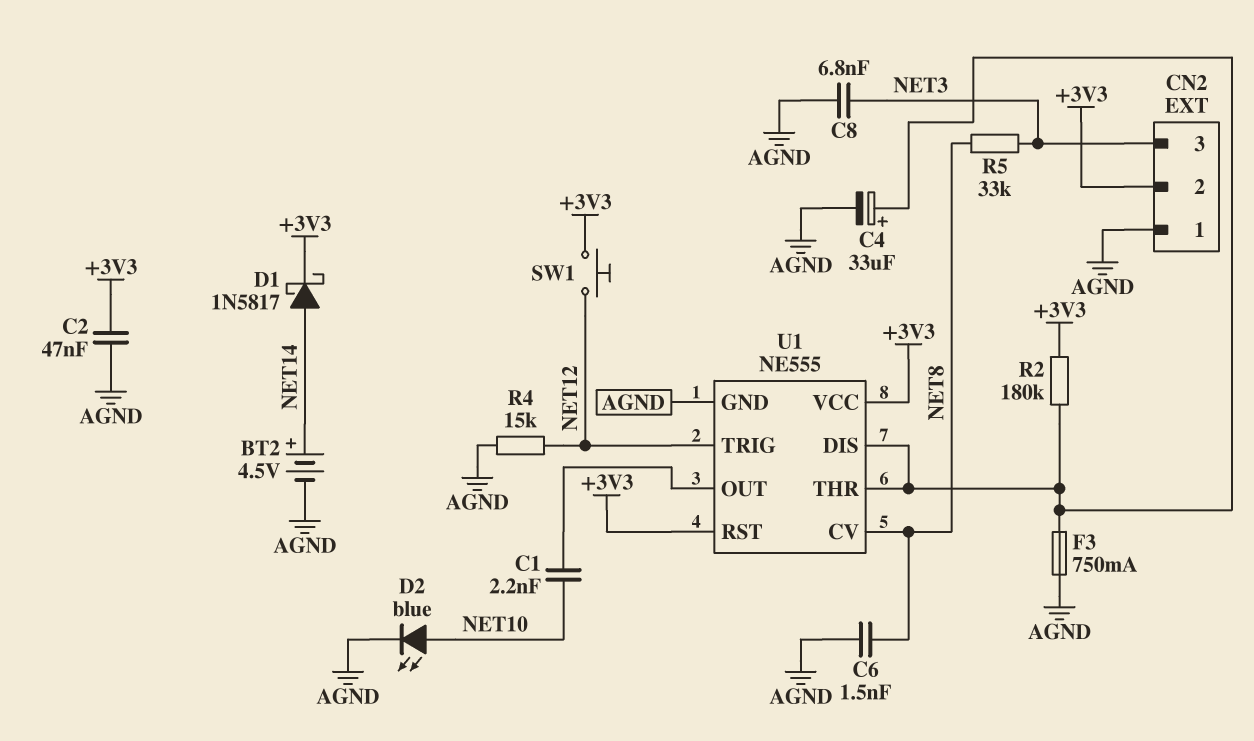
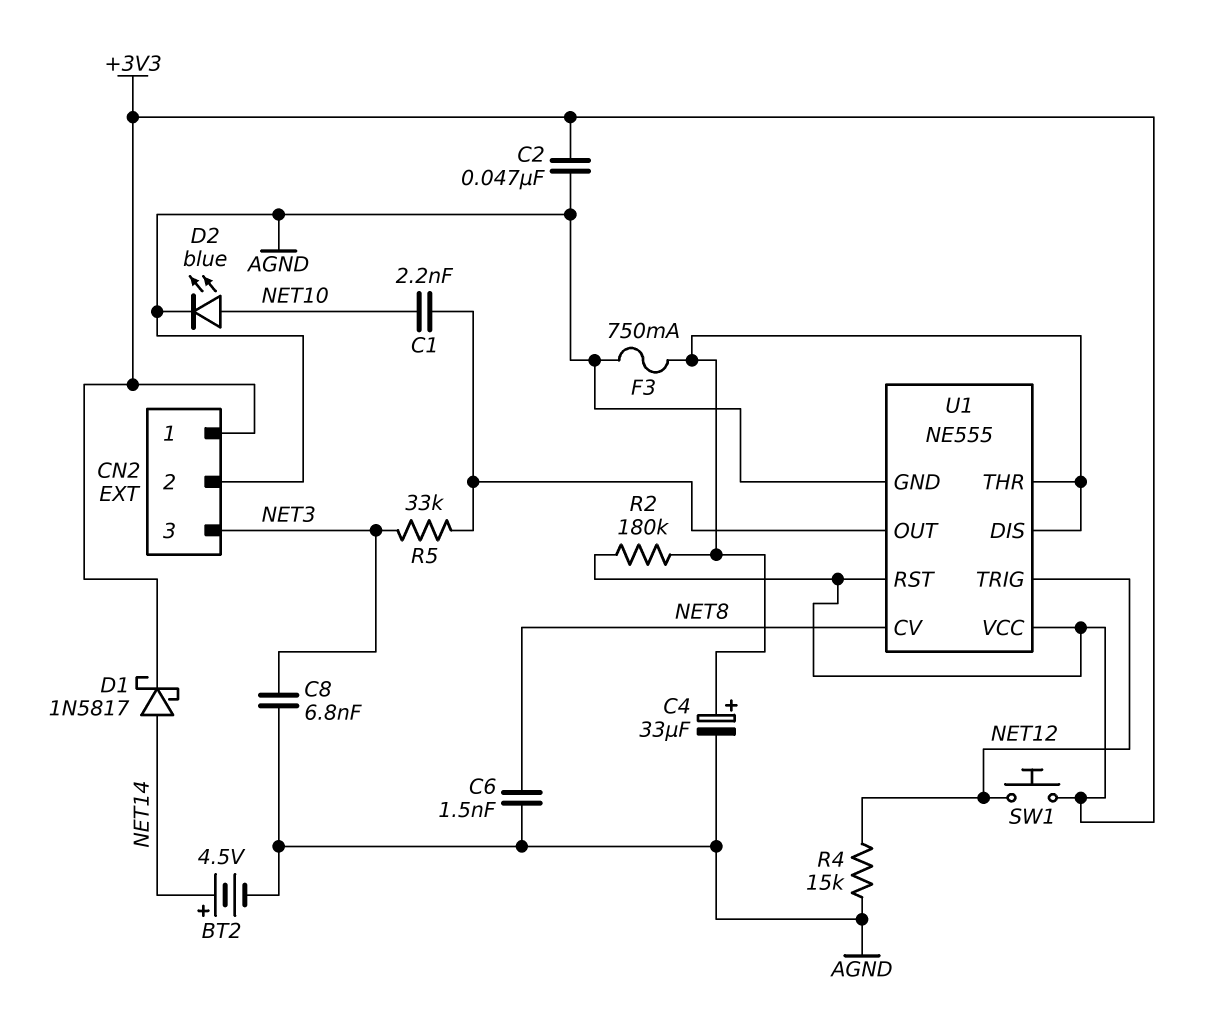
CN2 pin 1: AGND -> +3V3
CN2 pin 2: +3V3 -> AGND
R5: 33k (NET3, NET8) -> 33k (NET3, U1/OUT)

